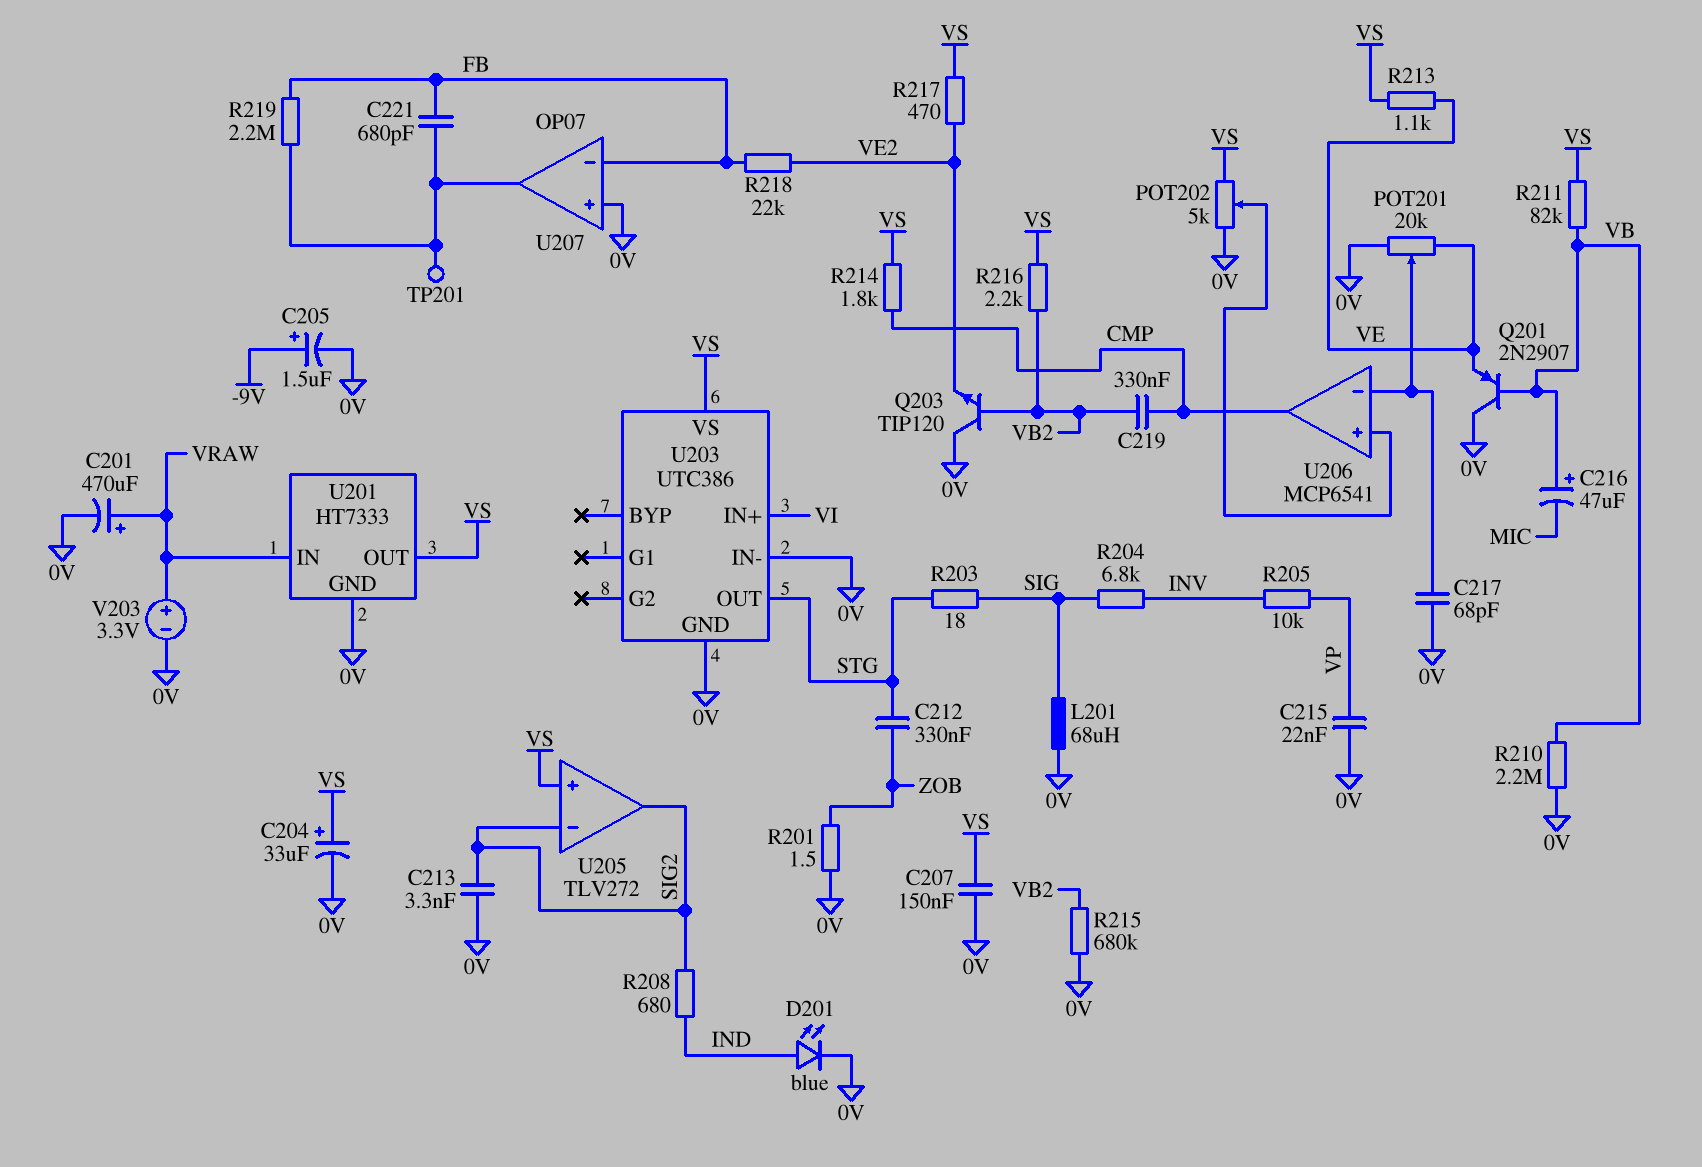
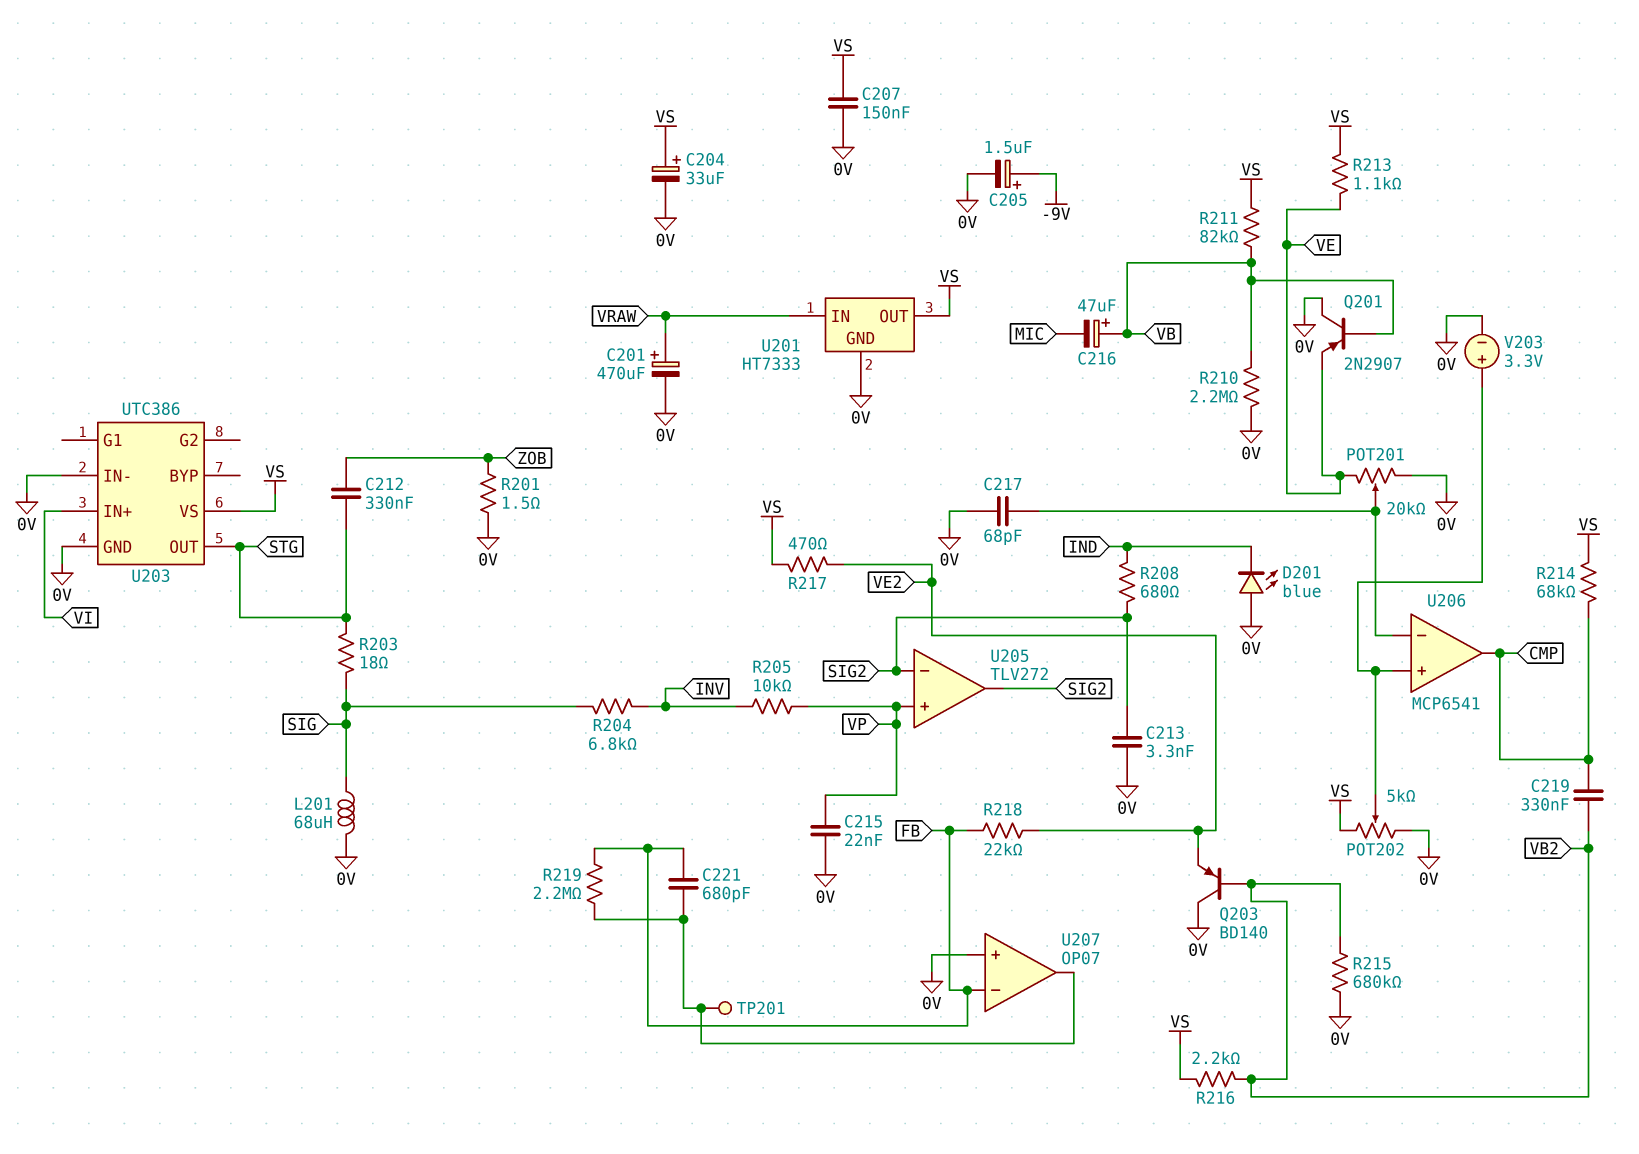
D201: LED blue (A IND, K 0V) -> LED blue (A 0V, K IND)
Q203: NPN TIP120 (B VB2, C 0V, E VE2) -> PNP BD140 (B VB2, C 0V, E VE2)
R214: 1.8k (CMP, VS) -> 68k (CMP, VS)
U205 pin in+: VS -> VP
V203: 3.3V (plus VRAW, minus 0V) -> 3.3V (plus U206/in+, minus 0V)

